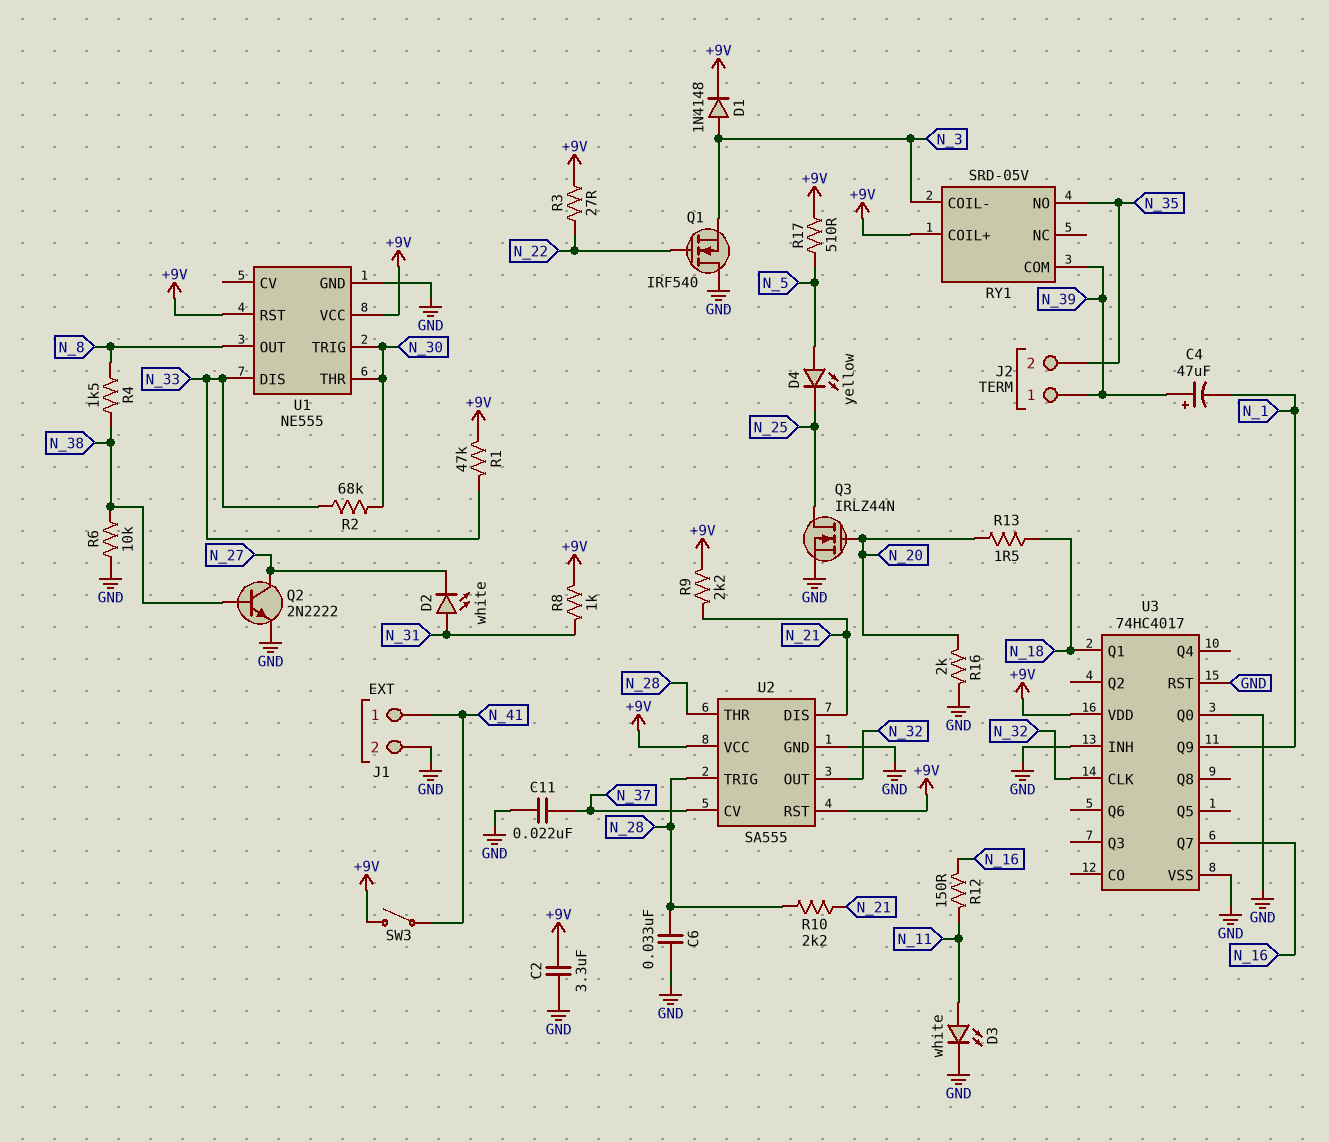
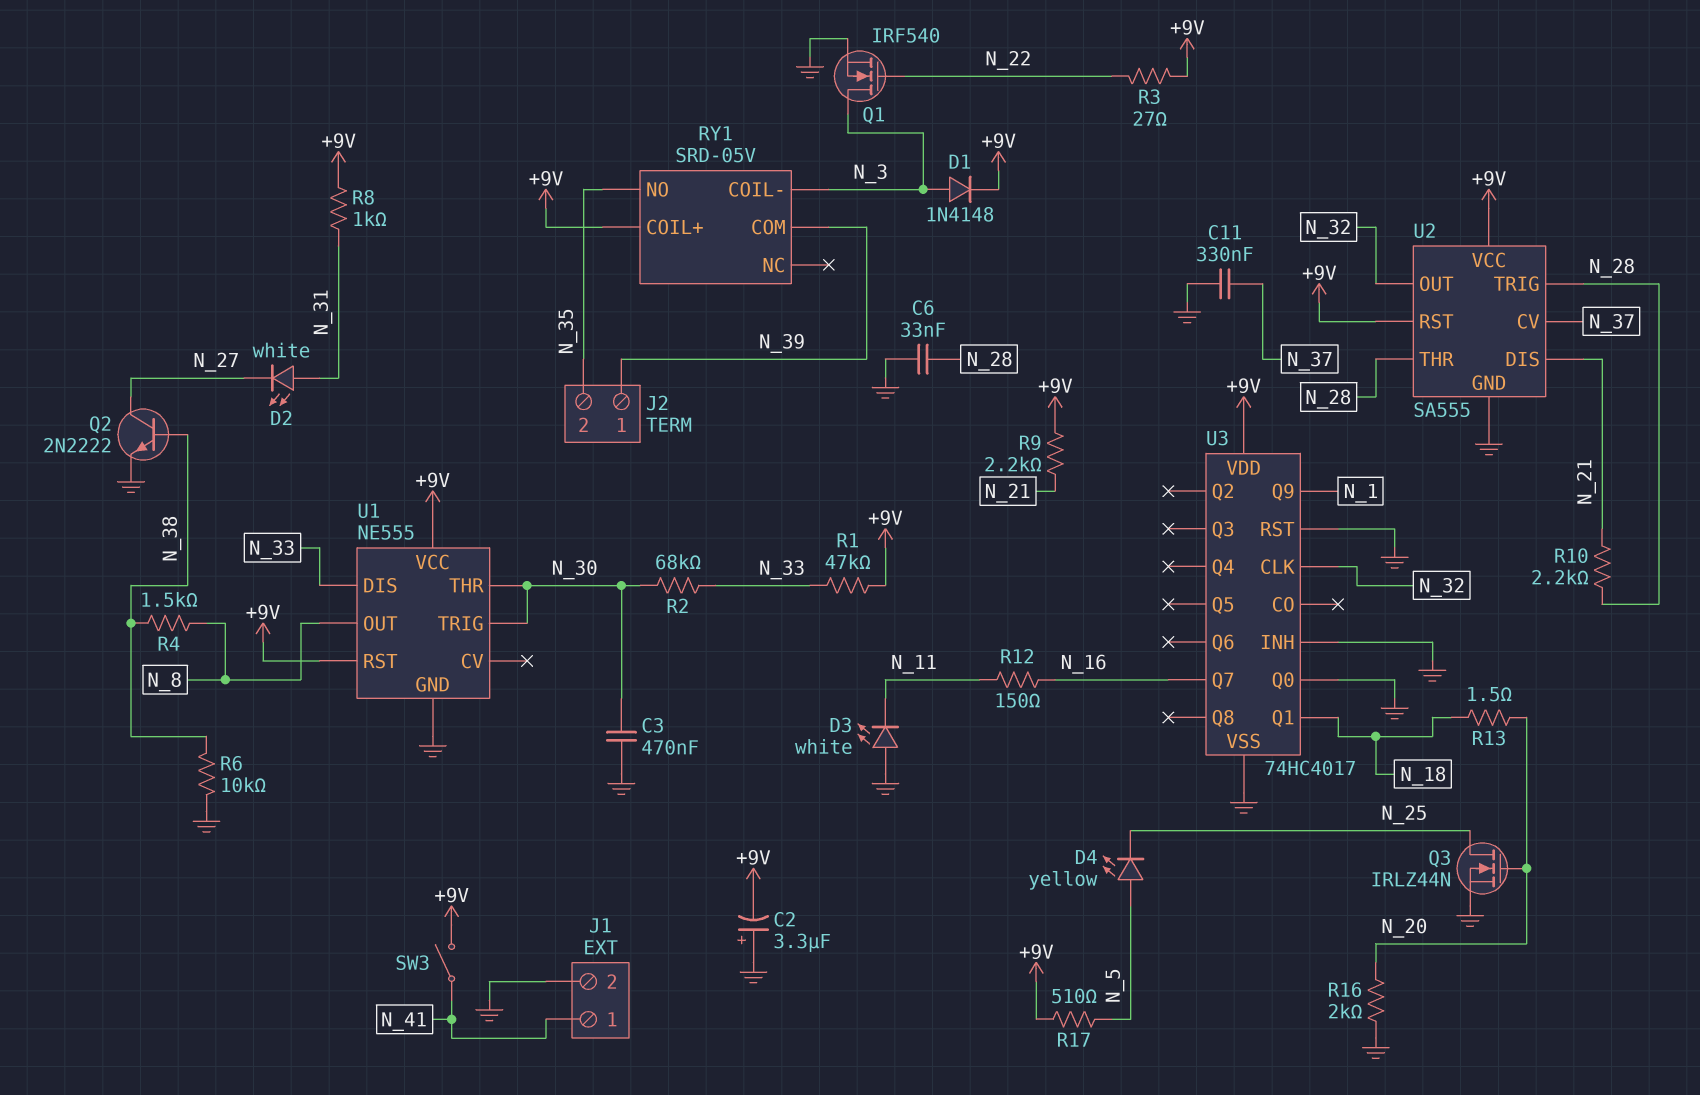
C2: 3.3uF (+9V, GND) -> 3.3uF (plus GND, minus +9V)
C3: none -> 470nF (GND, N_30)
C4: 47uF (plus N_39, minus N_1) -> none
C11: 22nF (GND, N_37) -> 330nF (GND, N_37)
D3: LED white (A N_11, K GND) -> LED white (A GND, K N_11)
Q1: NMOS IRF540 (G N_22, D GND, S N_3) -> NMOS IRF540 (G N_22, D N_3, S GND)

